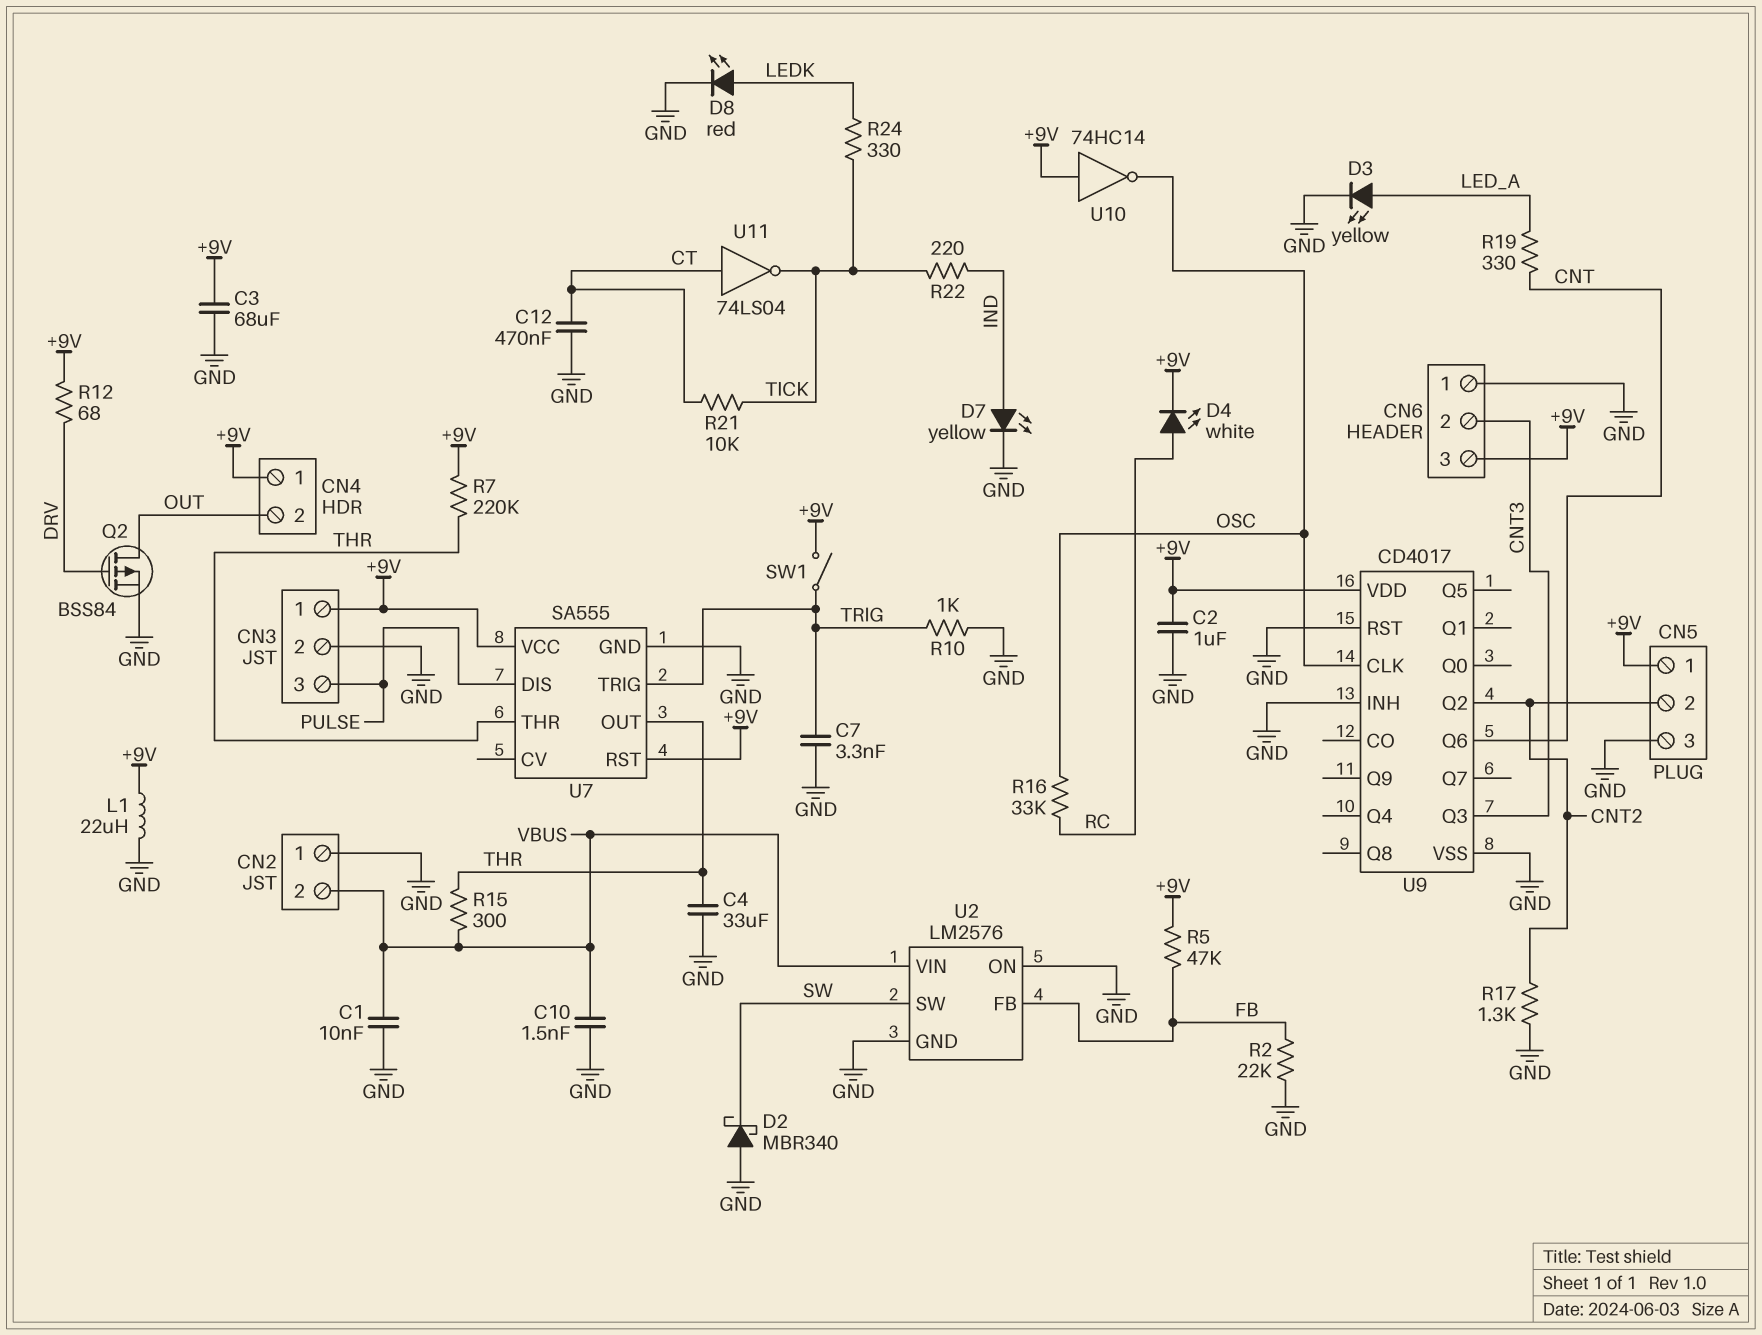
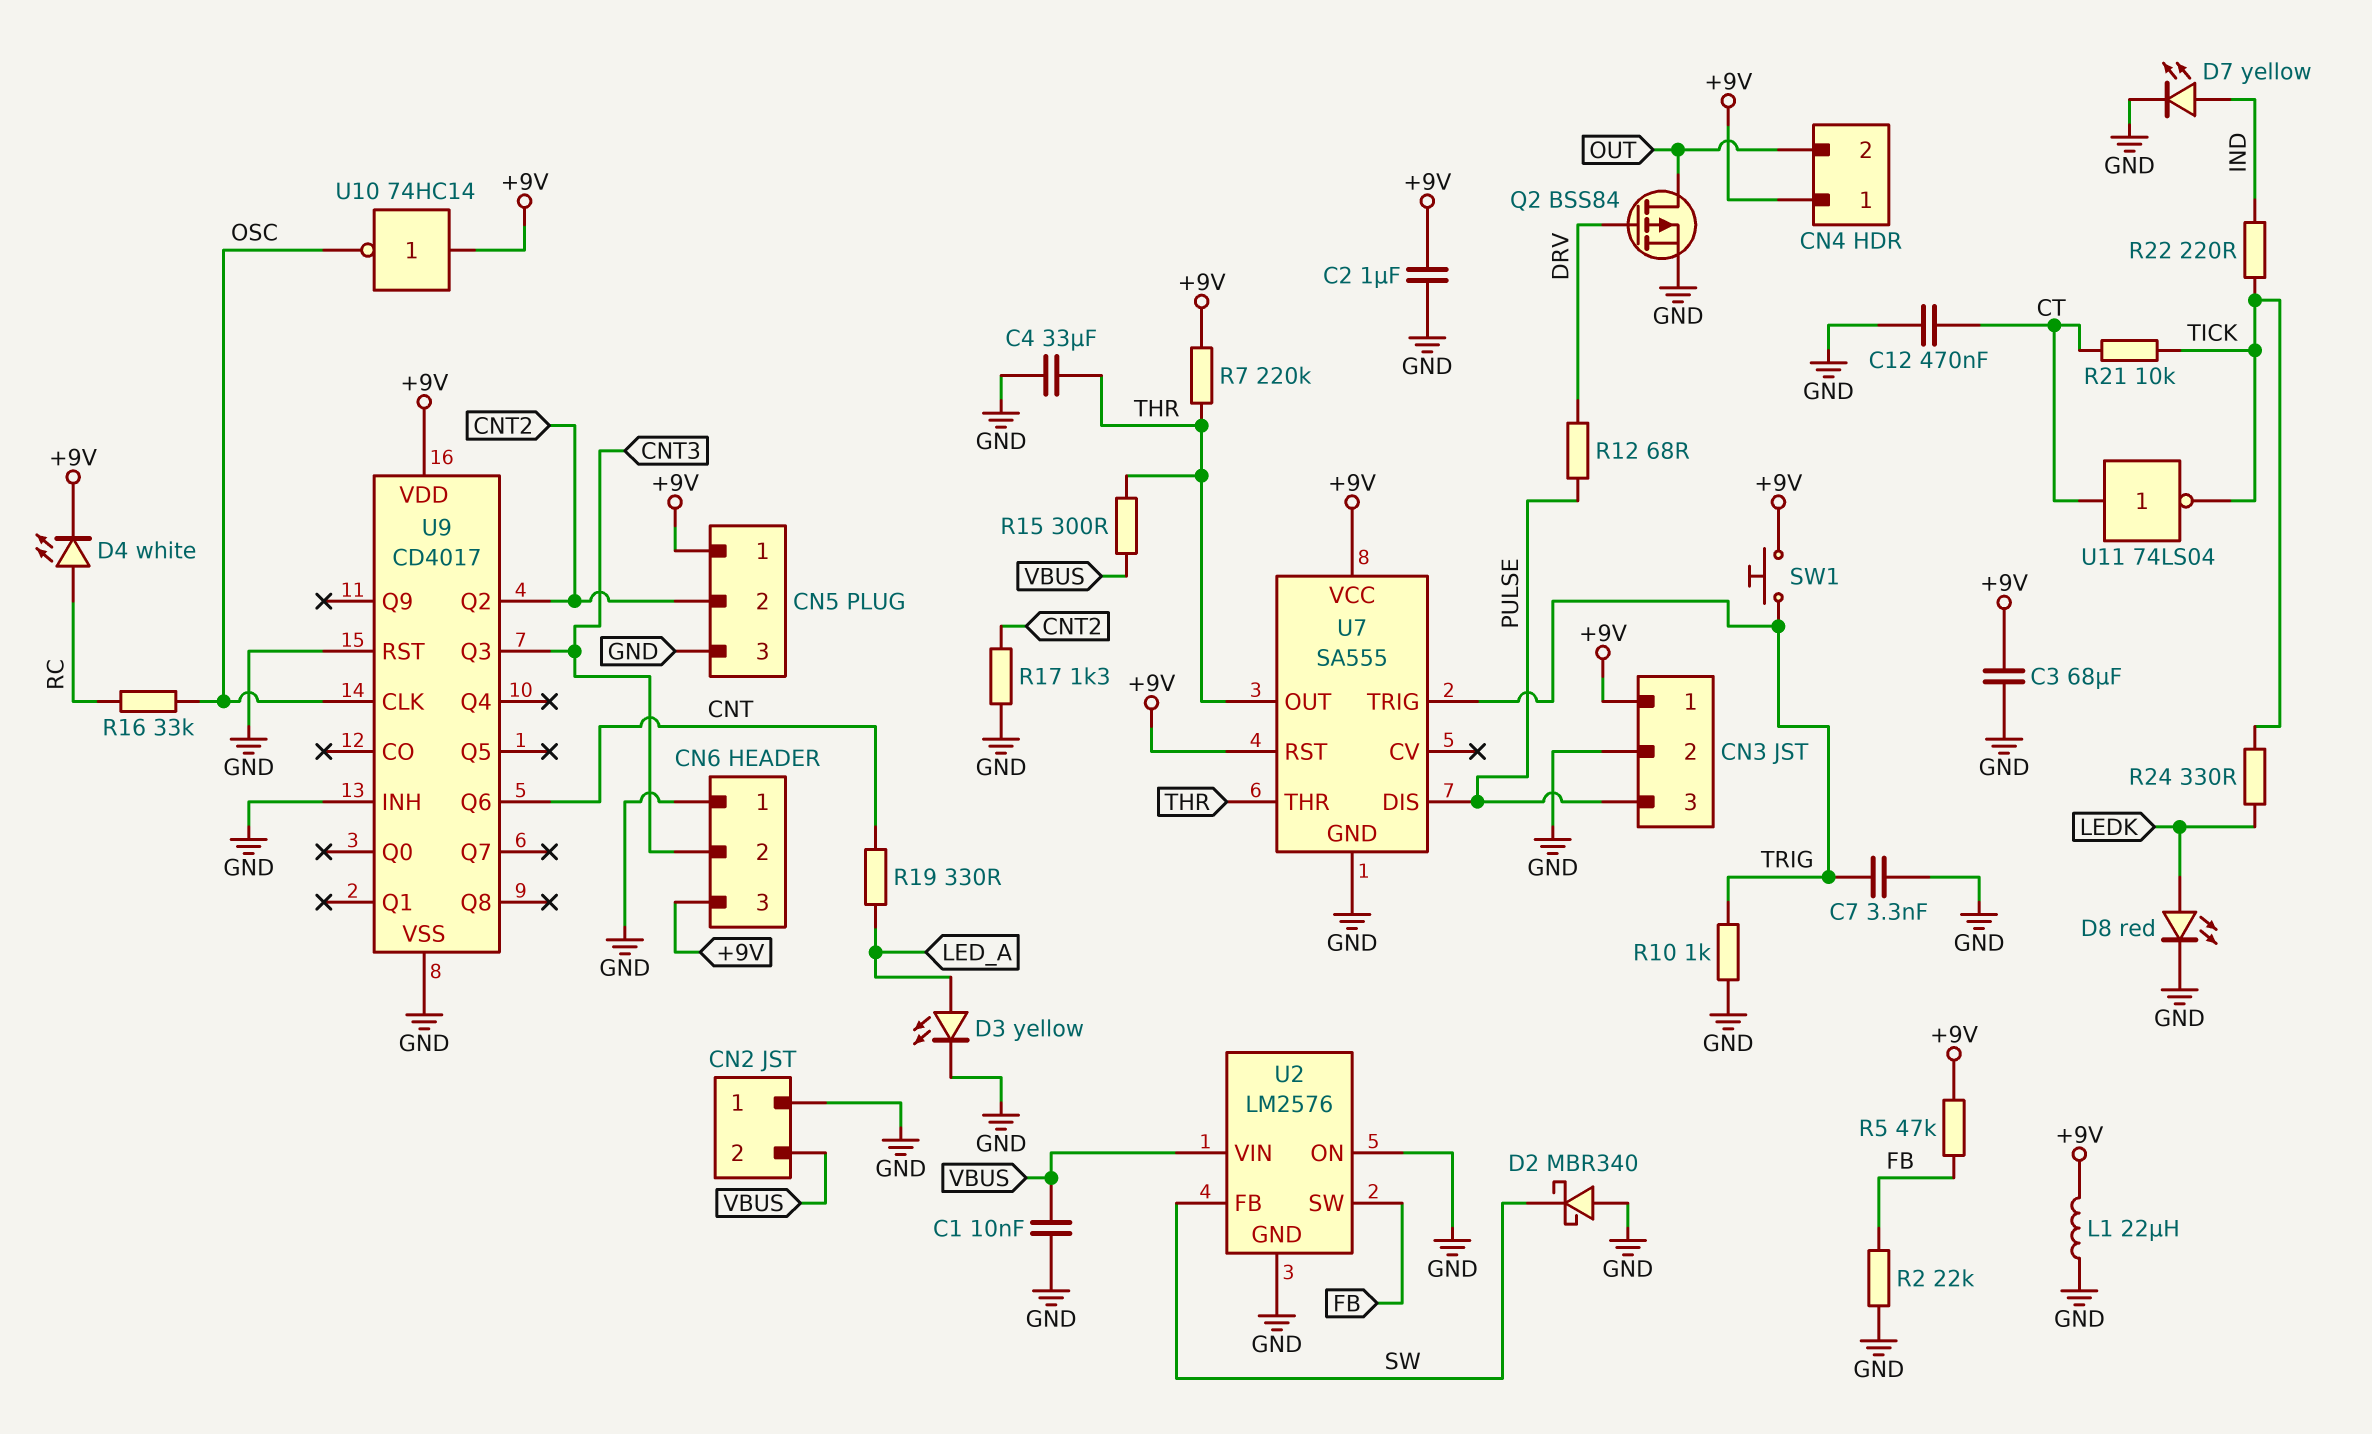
C10: 1.5nF (GND, VBUS) -> none
R12: 68 (+9V, DRV) -> 68 (DRV, PULSE)
SW1: switch (+9V, TRIG) -> button (+9V, TRIG)
U2 pin FB: FB -> SW
U2 pin SW: SW -> FB

